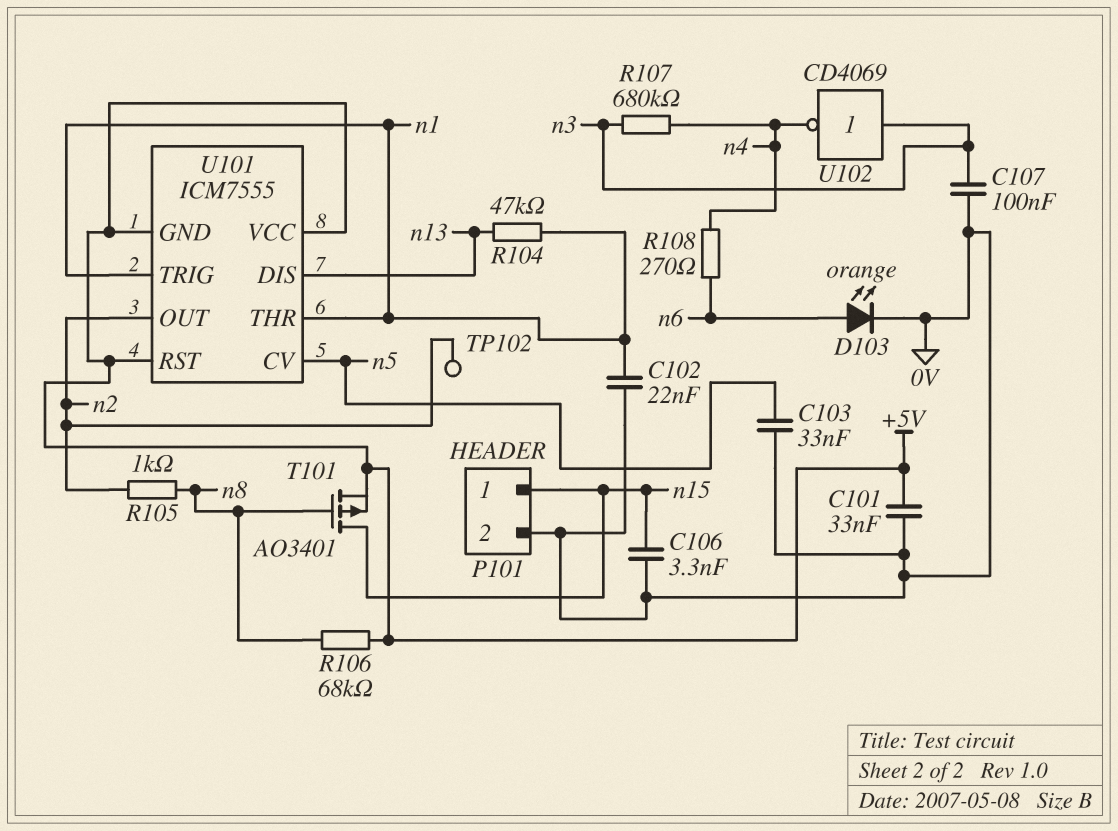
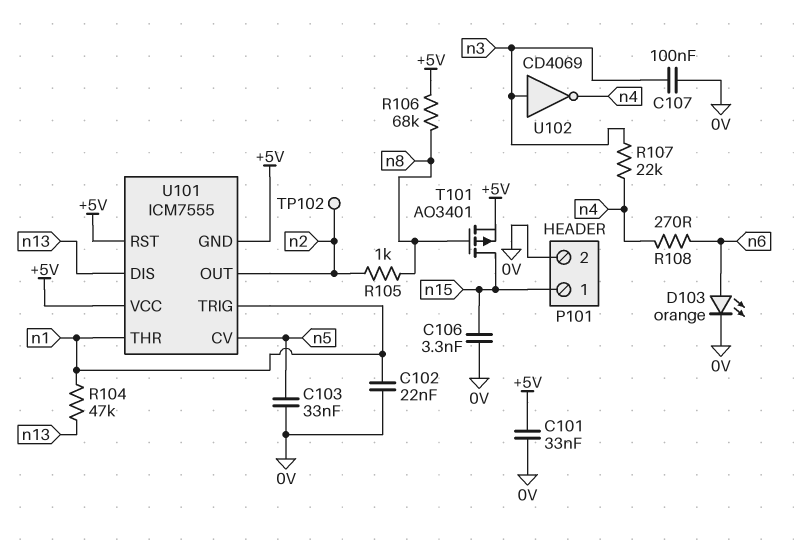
R107: 680k (n3, n4) -> 22k (n3, n4)

